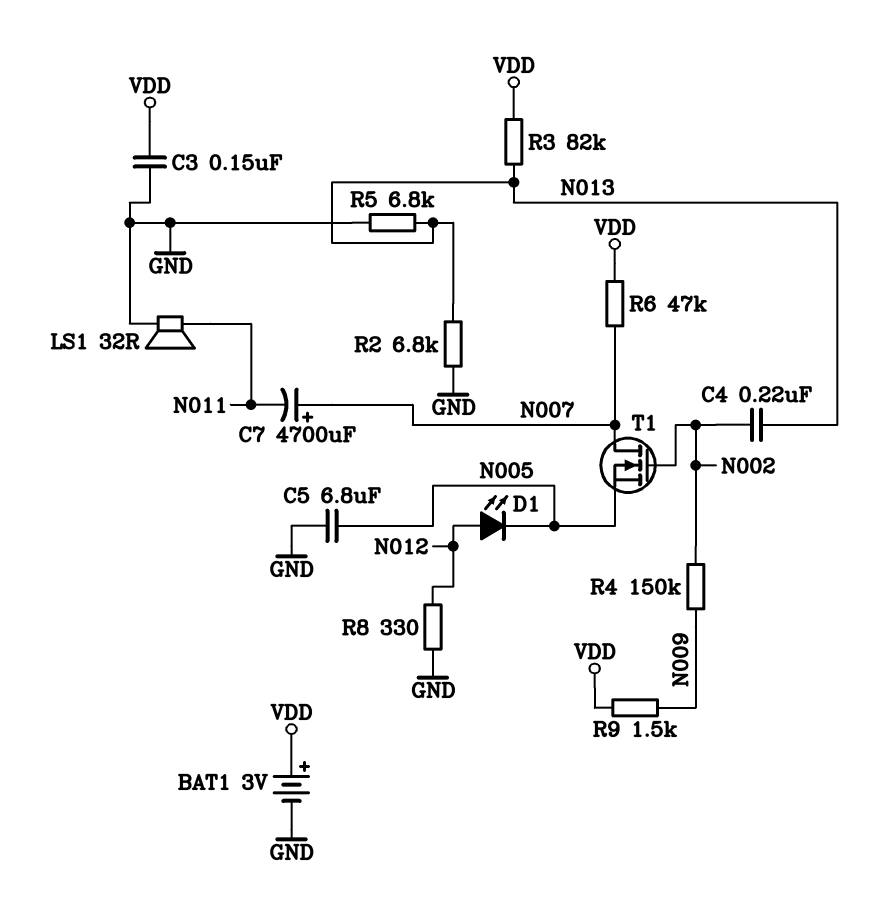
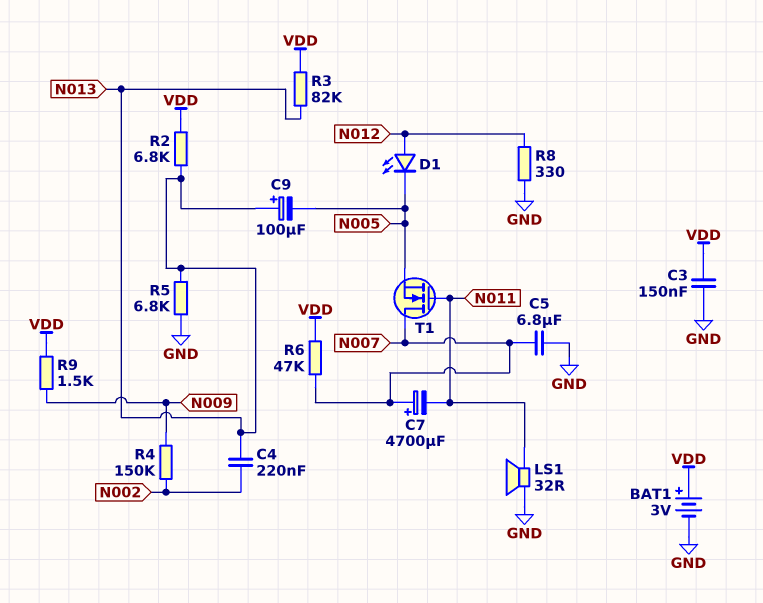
C5: 6.8uF (GND, N005) -> 6.8uF (GND, N007)
C9: none -> 100uF (plus N013, minus N005)
R2: 6.8k (GND, N013) -> 6.8k (N013, VDD)
T1: NMOS (G N002, D N007, S N005) -> NMOS (G N011, D N007, S N005)

